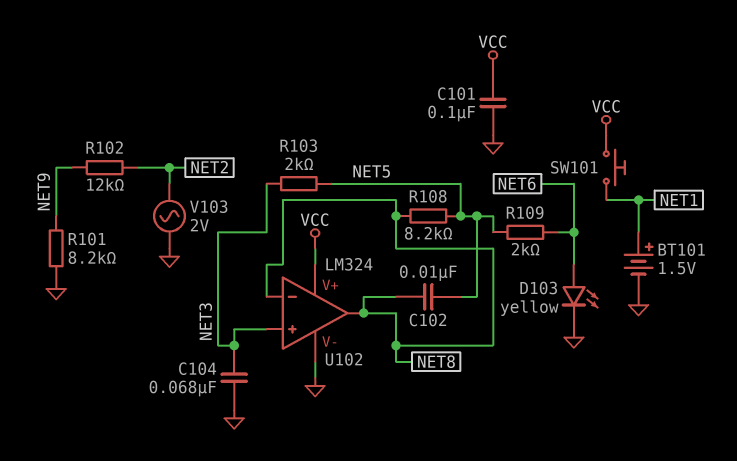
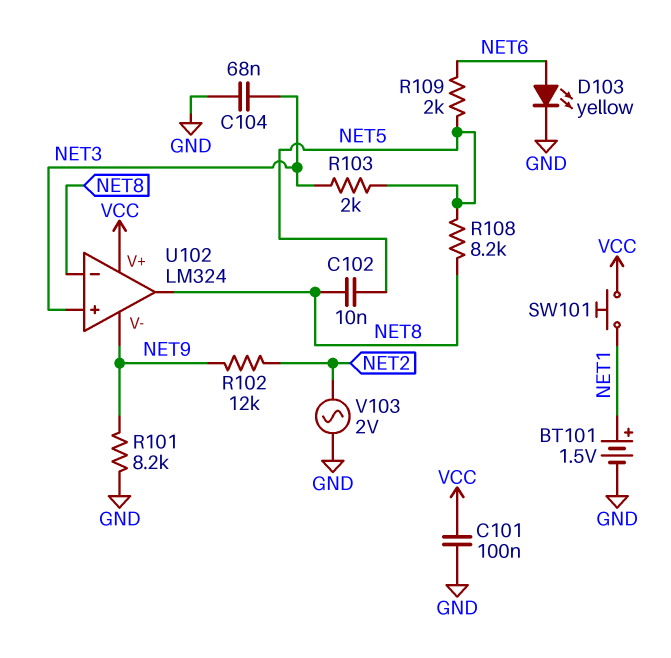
U102 pin V-: GND -> NET9

